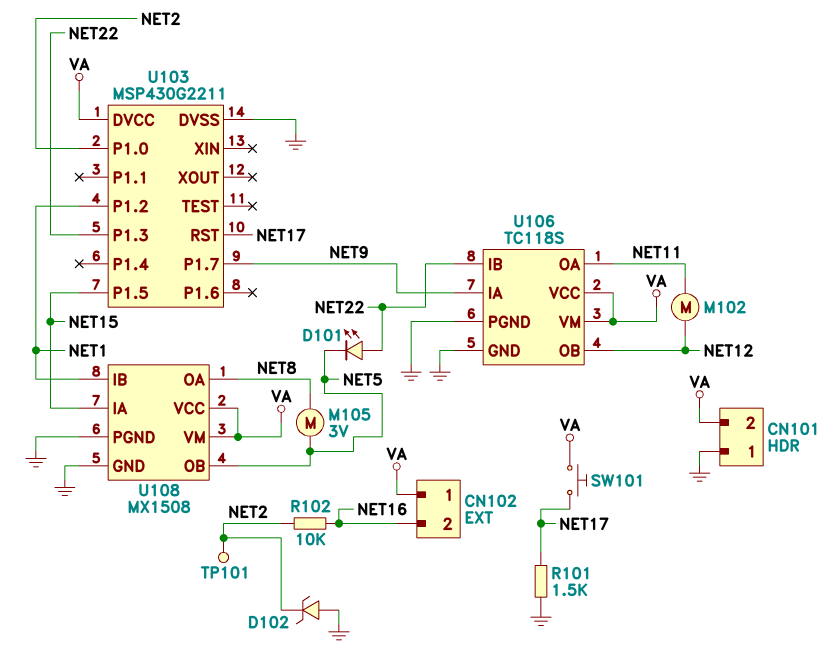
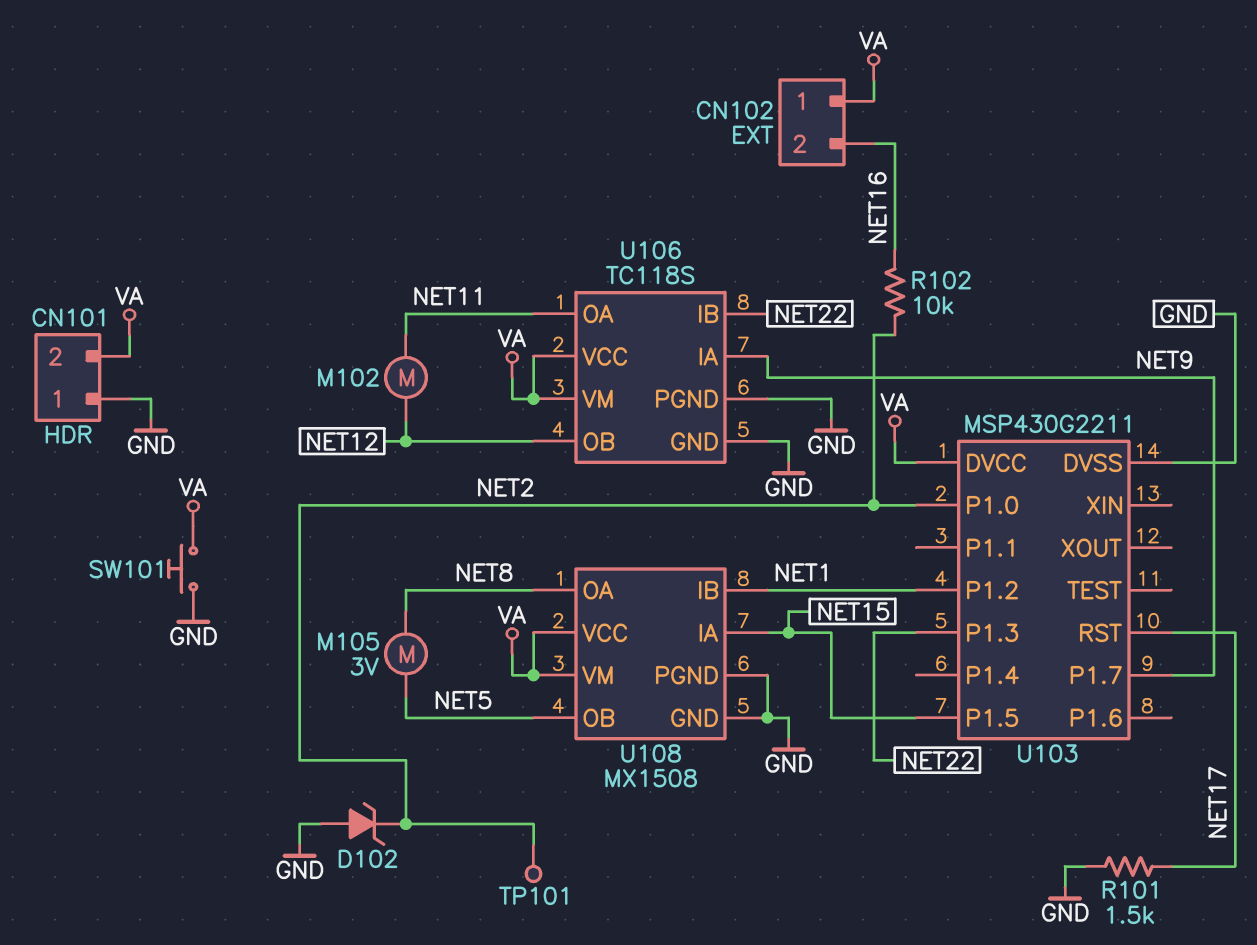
D101: LED (A NET22, K NET5) -> none
SW101: button (NET17, VA) -> button (GND, VA)

